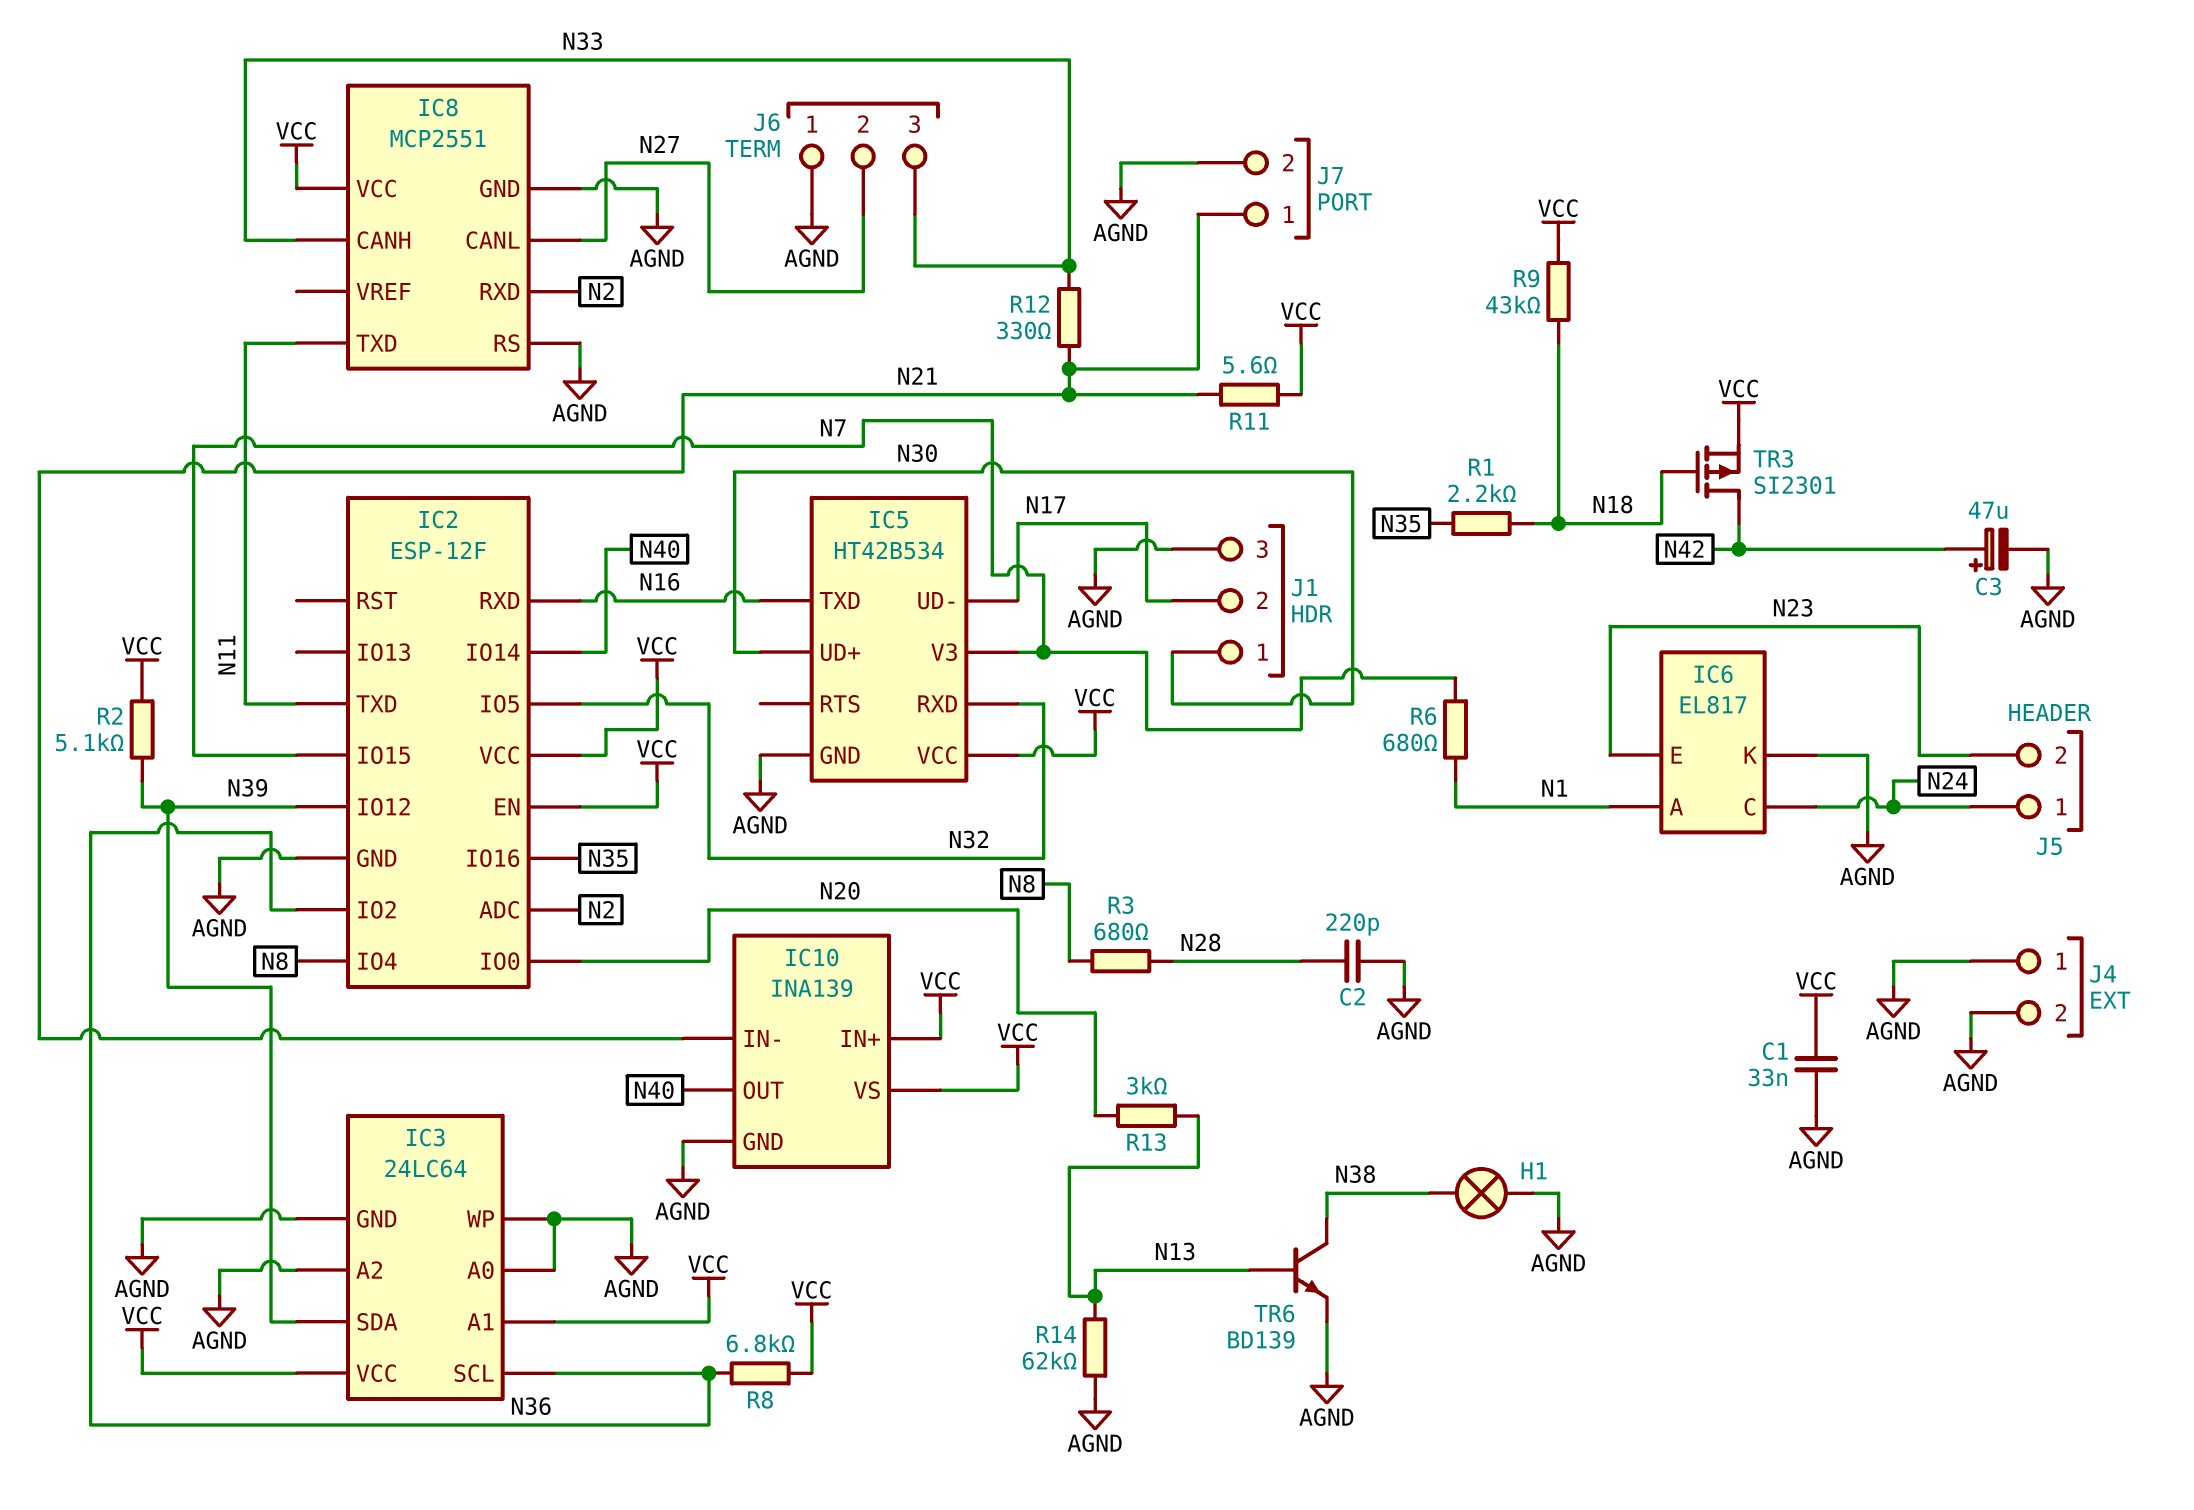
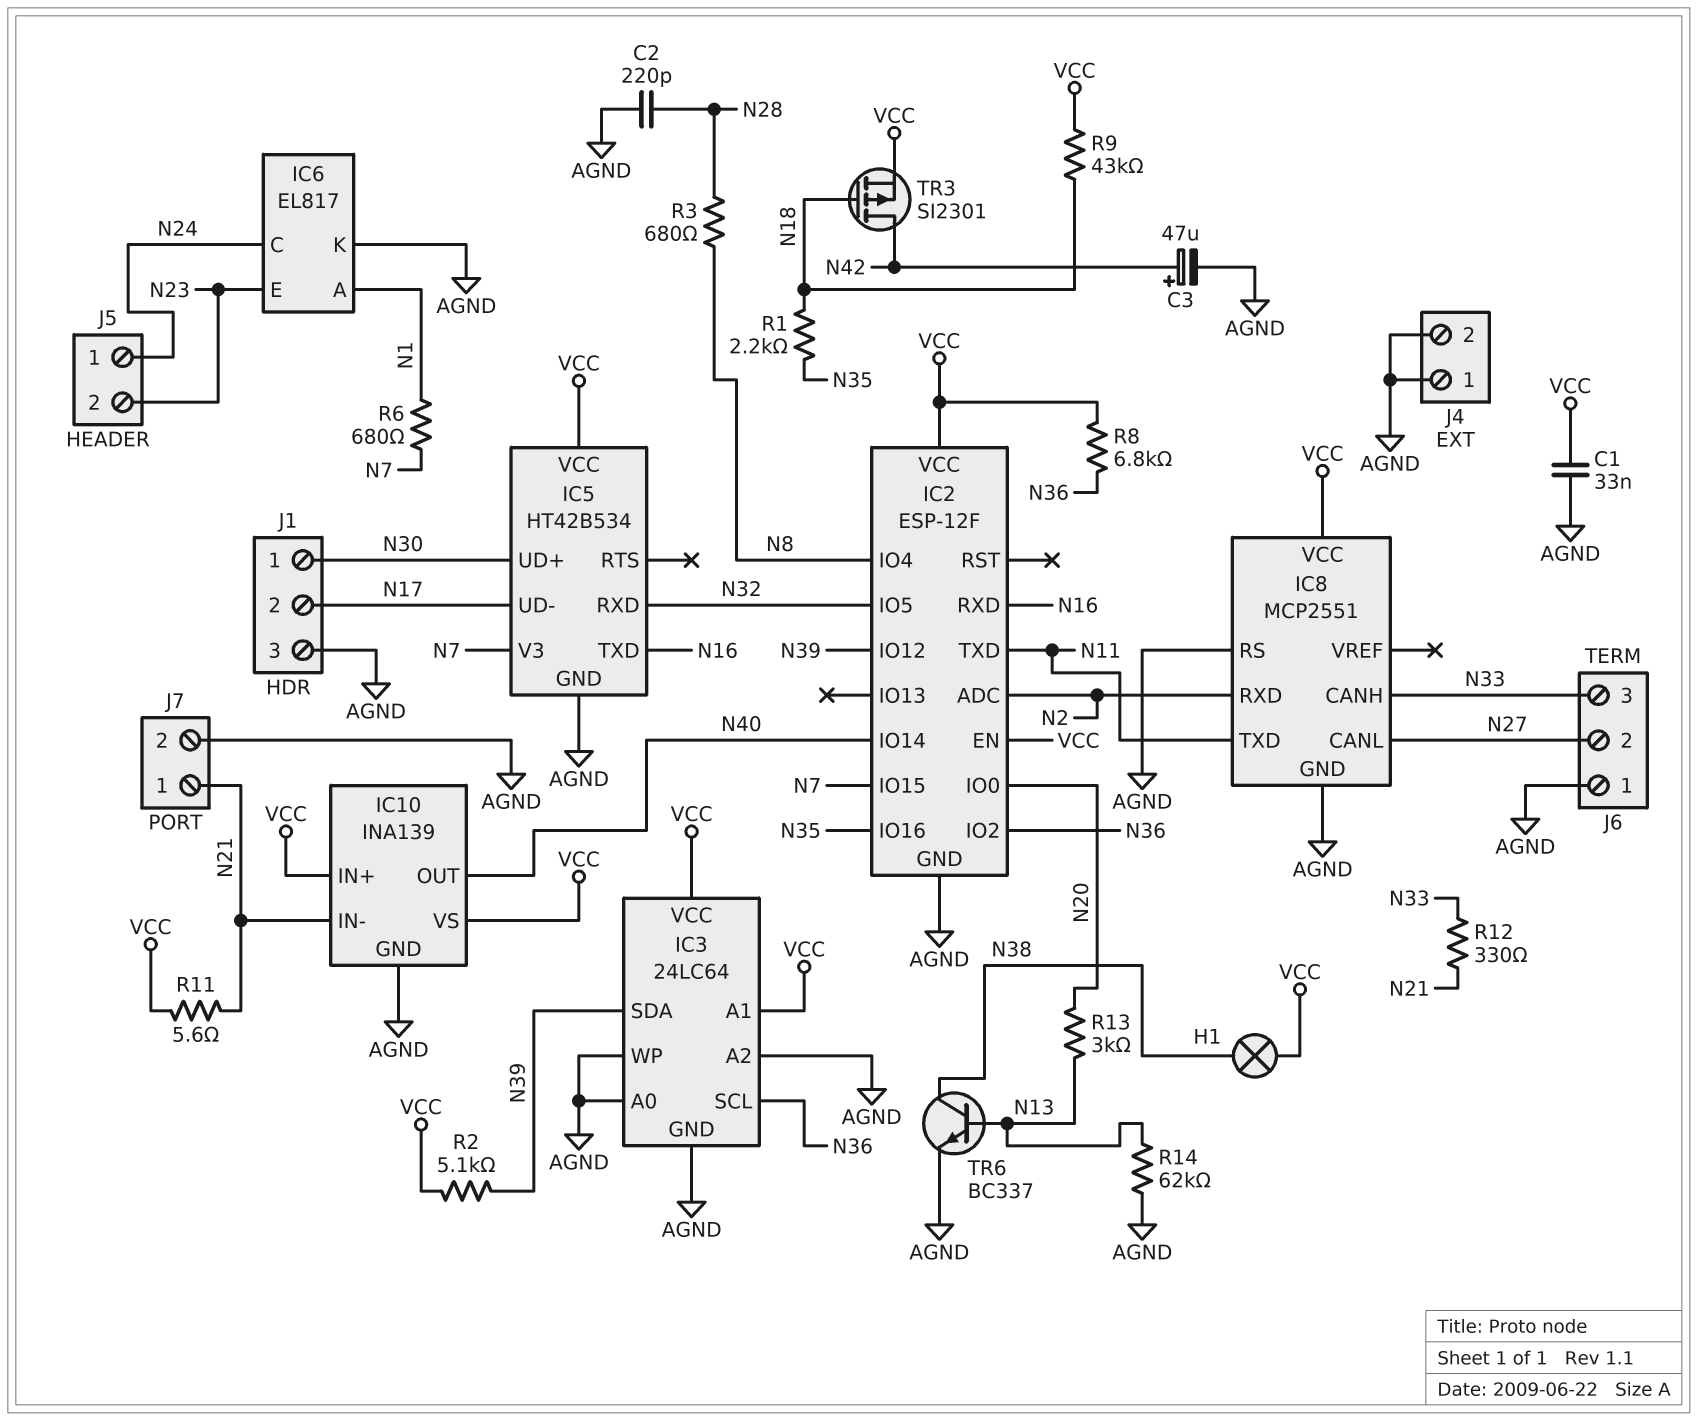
H1: lamp (AGND, N38) -> lamp (N38, VCC)
TR6: NPN BD139 (B N13, C N38, E AGND) -> NPN BC337 (B N13, C N38, E AGND)

